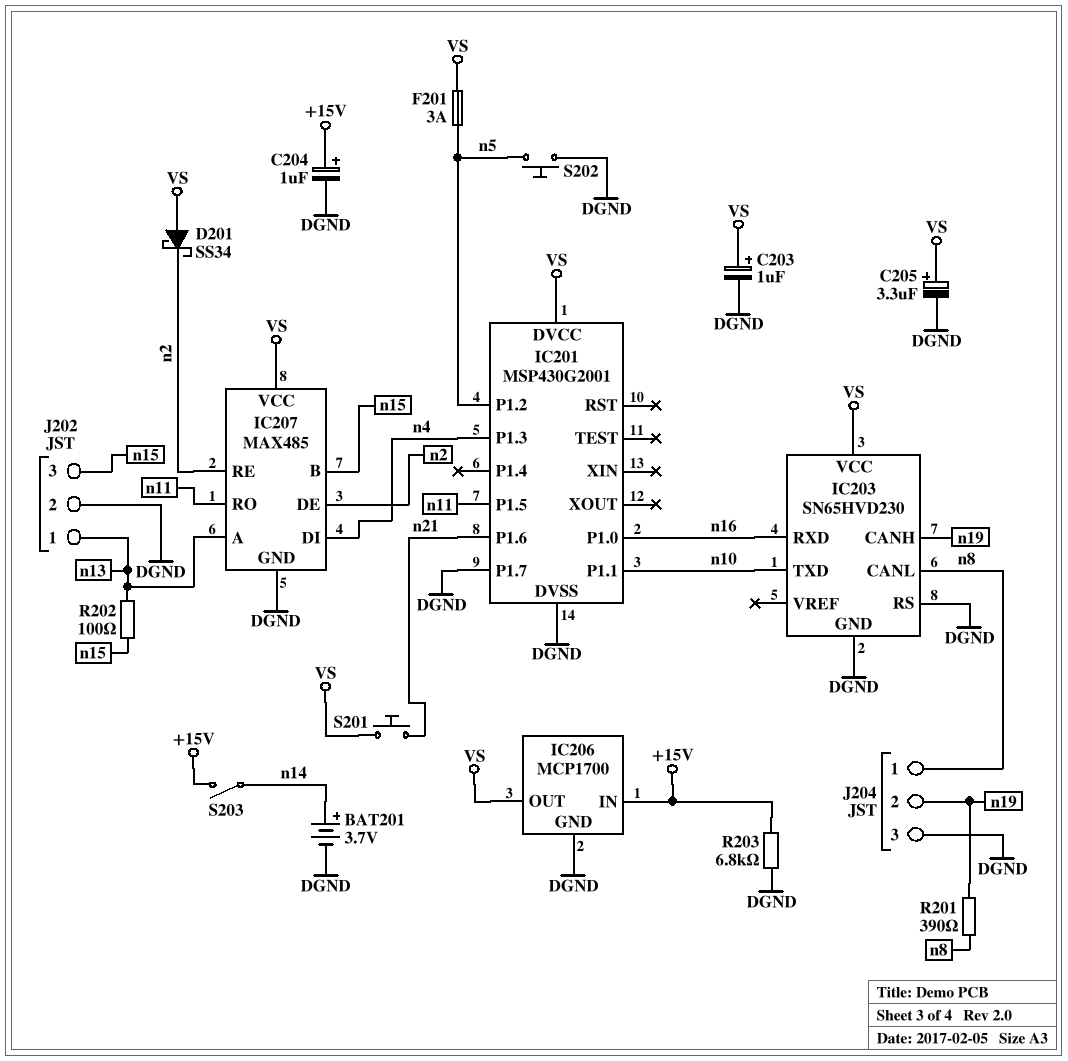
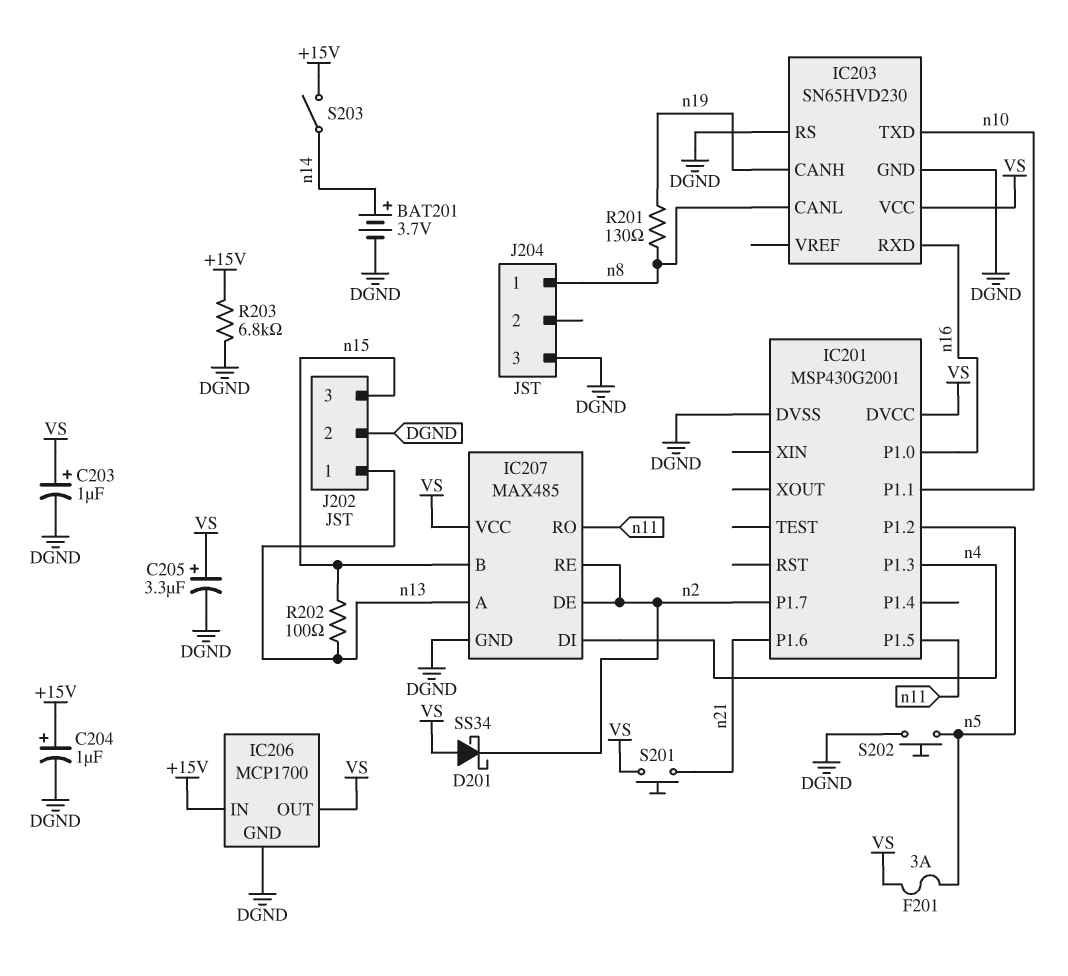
IC201 pin P1.7: DGND -> n2
J204 pin 2: n19 -> none
R201: 390 (n8, n19) -> 130 (n8, n19)

